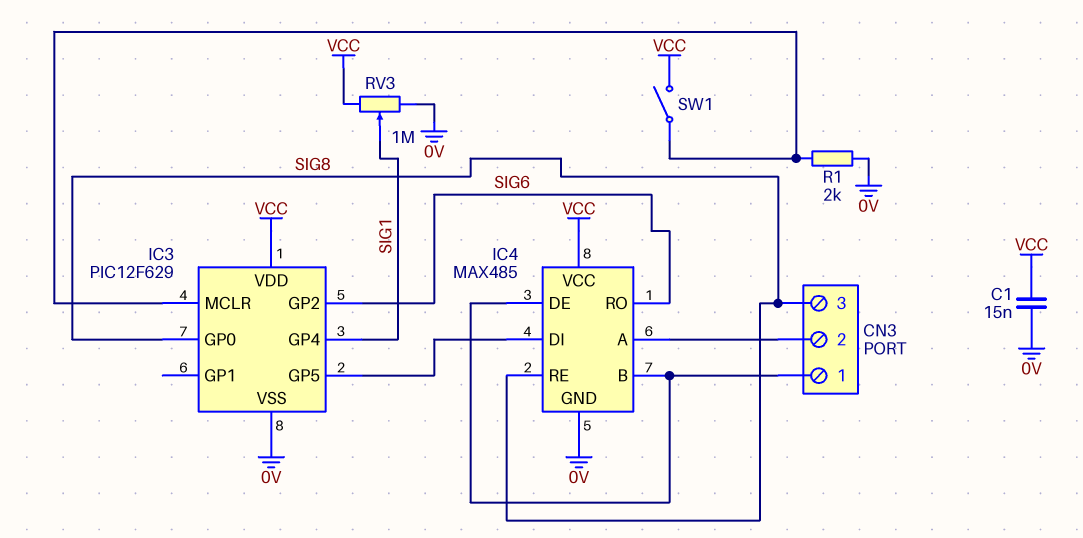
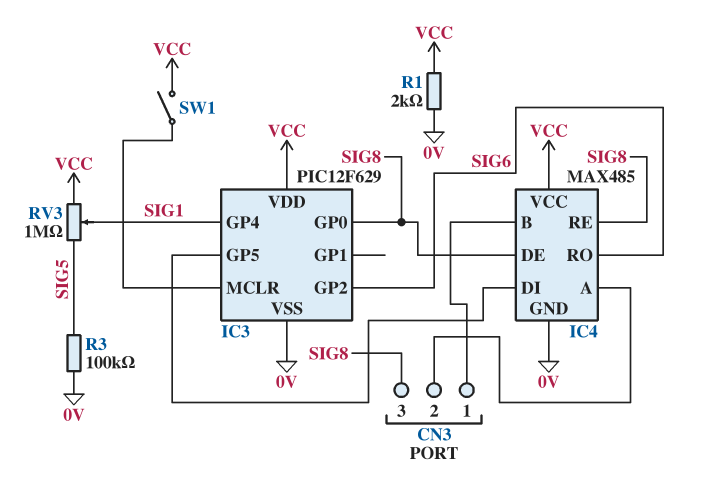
C1: 15nF (0V, VCC) -> none
IC4 pin DE: CN3/1 -> SIG8
R1: 2k (0V, IC3/MCLR) -> 2k (0V, VCC)
R3: none -> 100k (0V, SIG5)
RV3: 1M (0V, VCC, wiper SIG1) -> 1M (SIG5, VCC, wiper SIG1)

